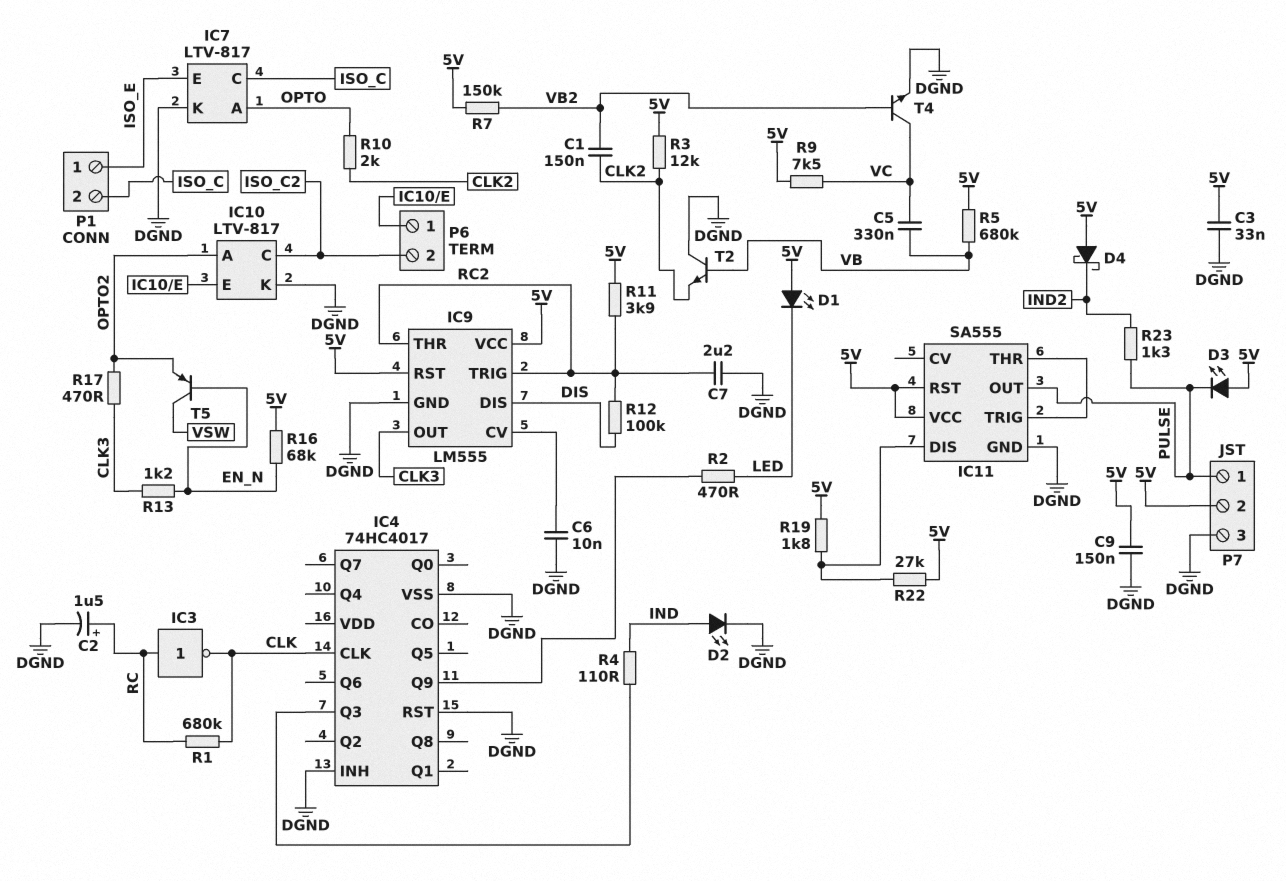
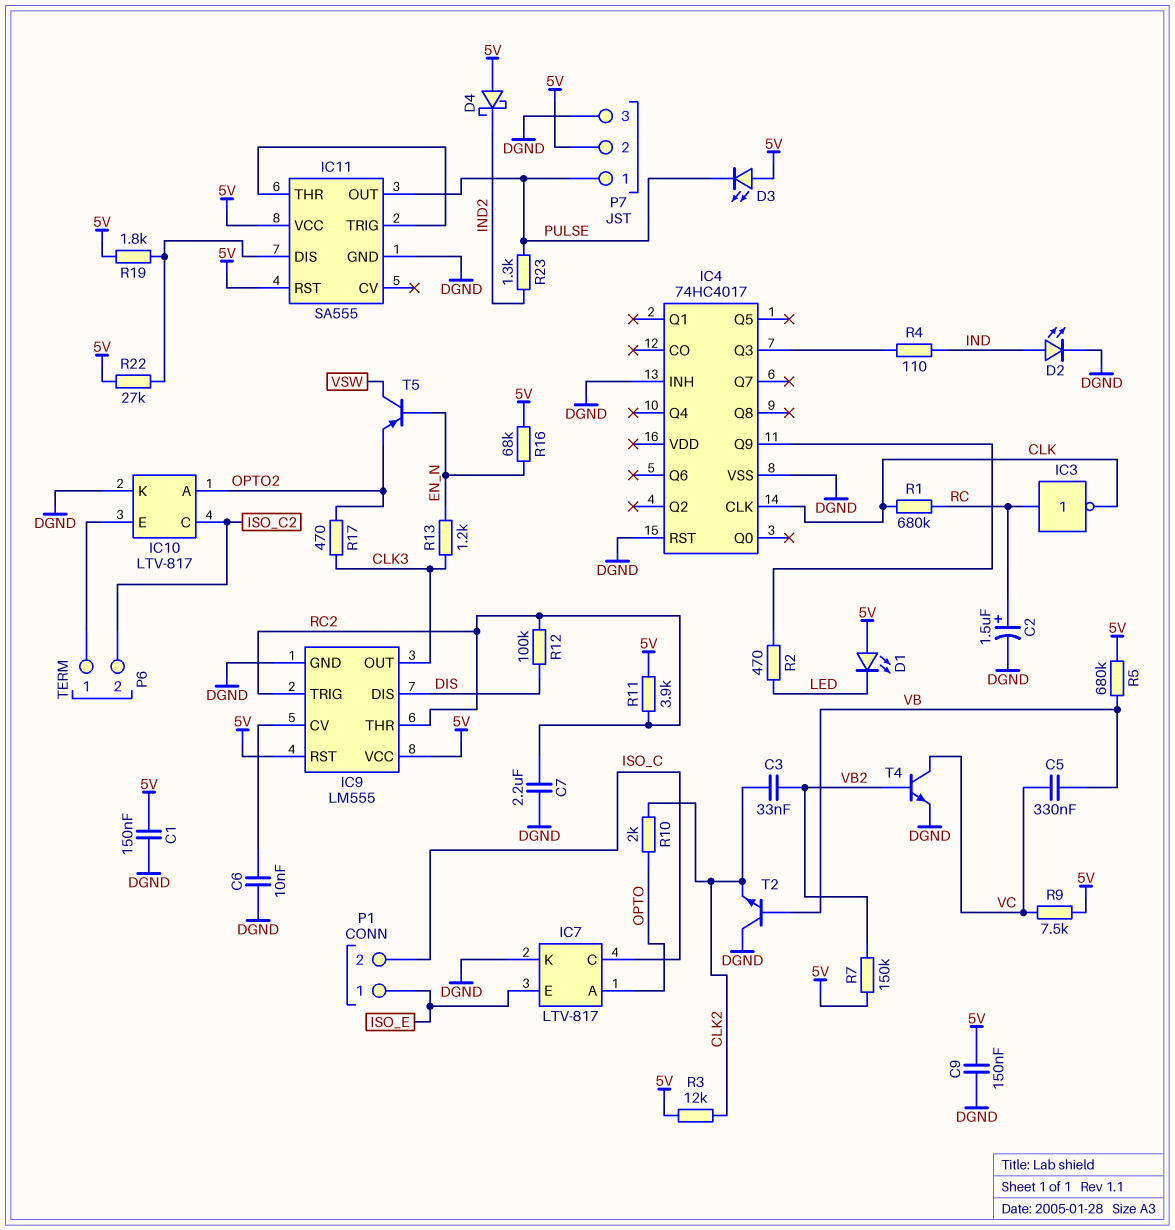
C1: 150nF (CLK2, VB2) -> 150nF (5V, DGND)
C3: 33nF (5V, DGND) -> 33nF (CLK2, VB2)

